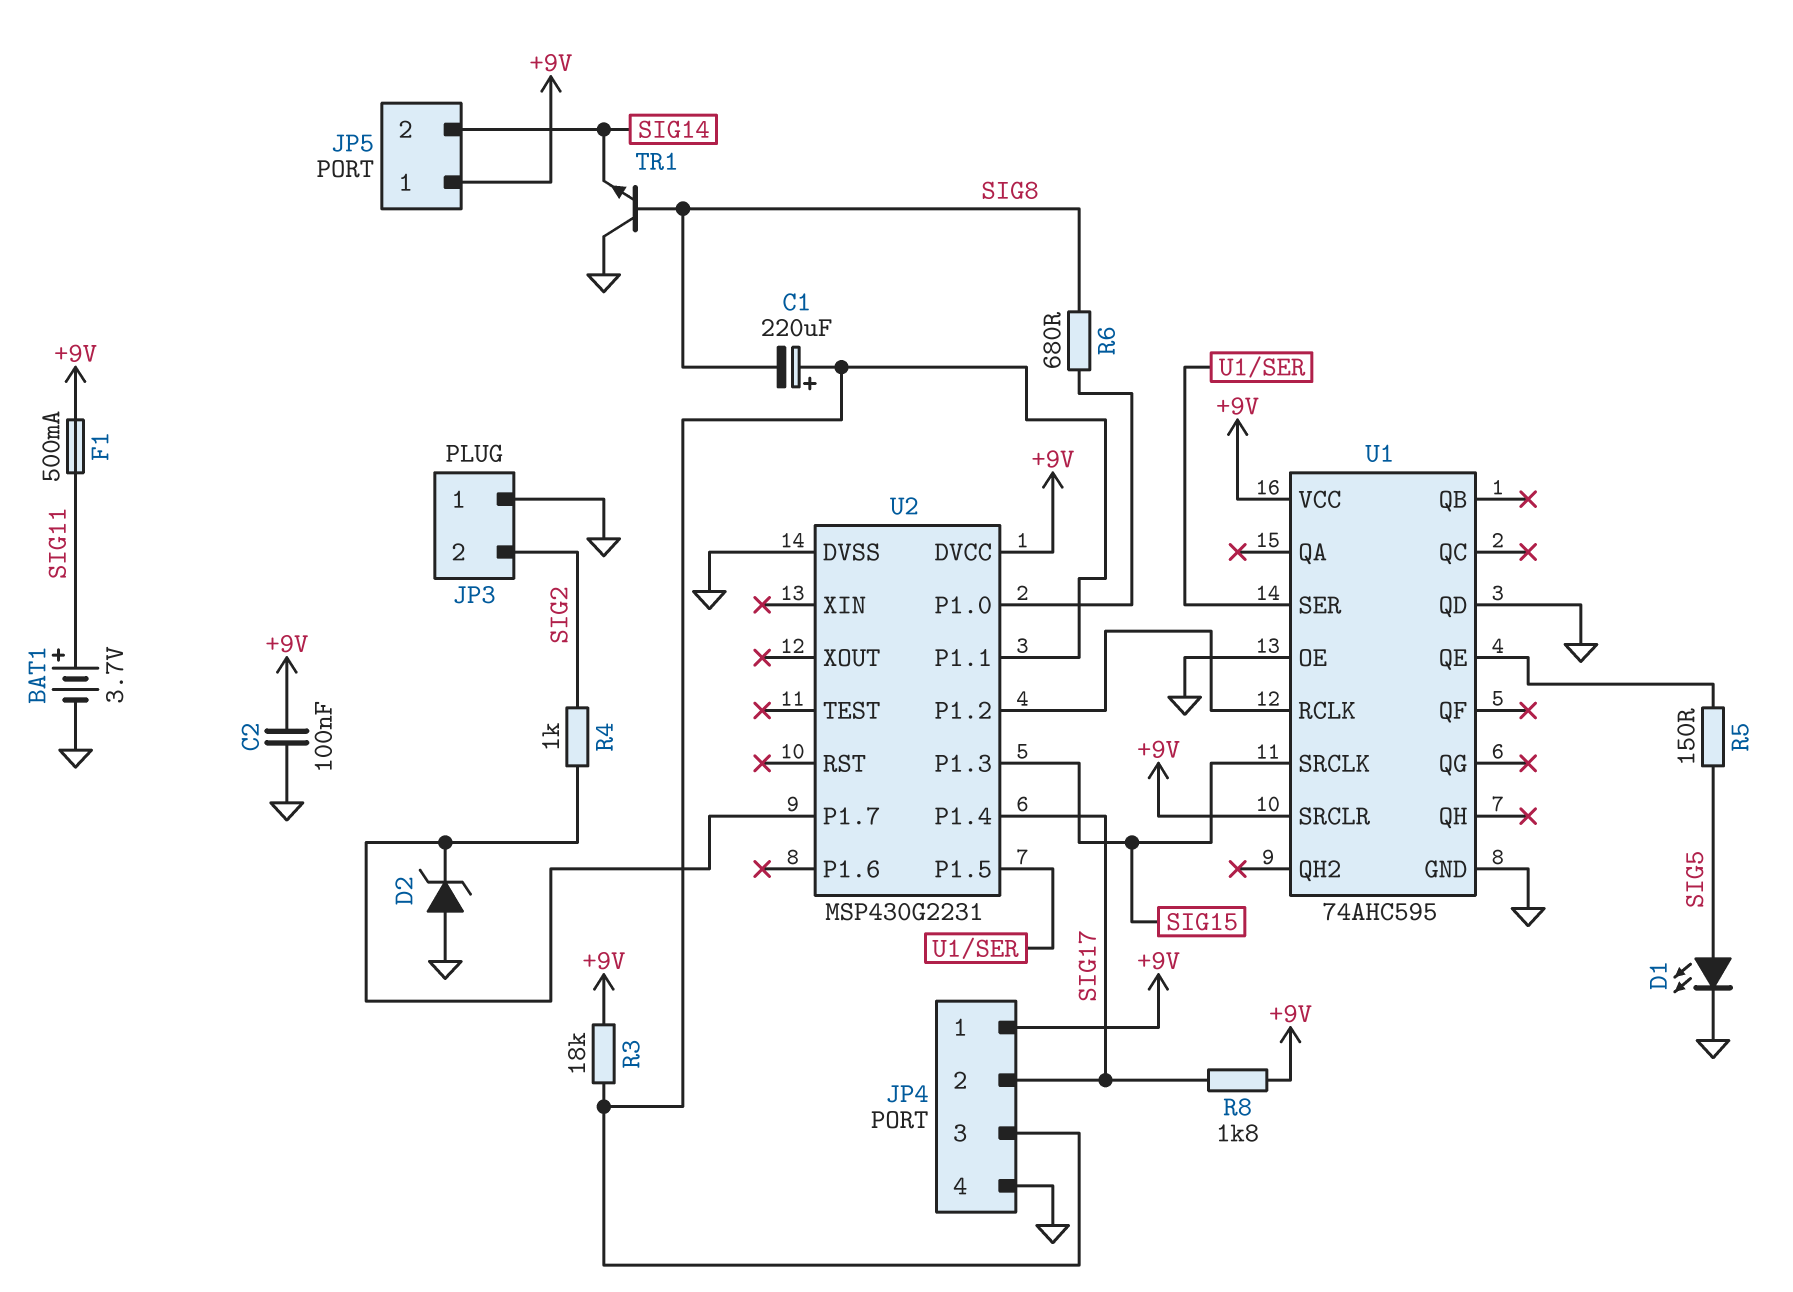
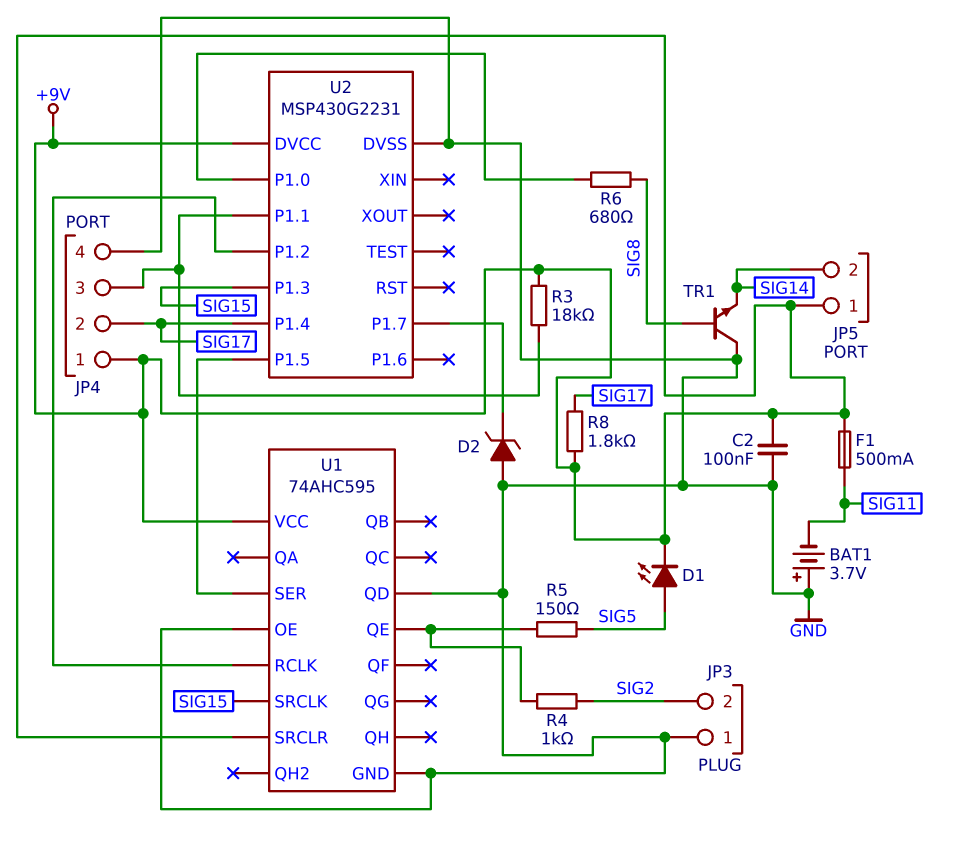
BAT1: 3.7V (plus SIG11, minus GND) -> 3.7V (plus GND, minus SIG11)
C1: 220uF (plus JP4/3, minus SIG8) -> none
D1: LED (A SIG5, K GND) -> LED (A SIG5, K +9V)
R4: 1k (SIG2, U2/P1.7) -> 1k (SIG2, U1/QE)

